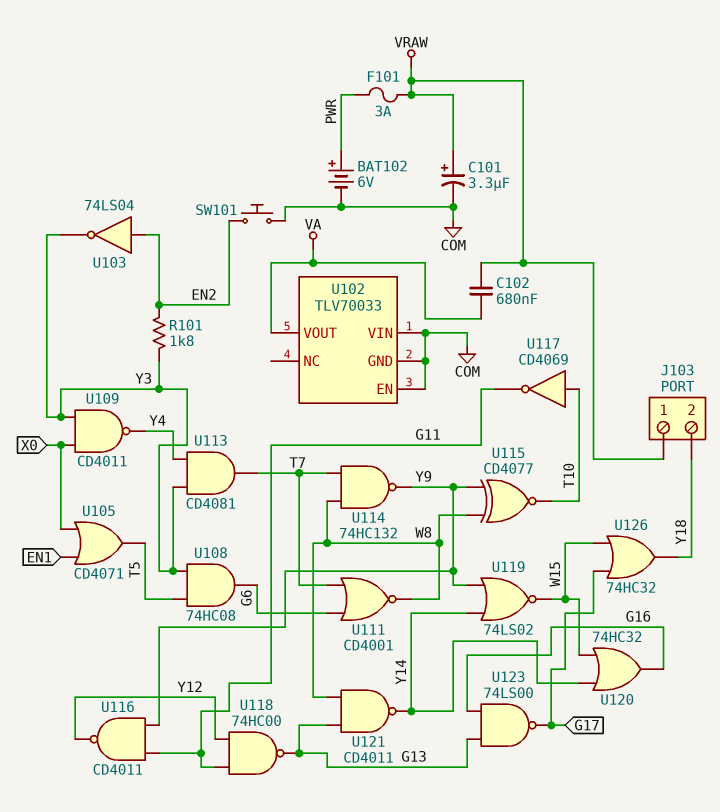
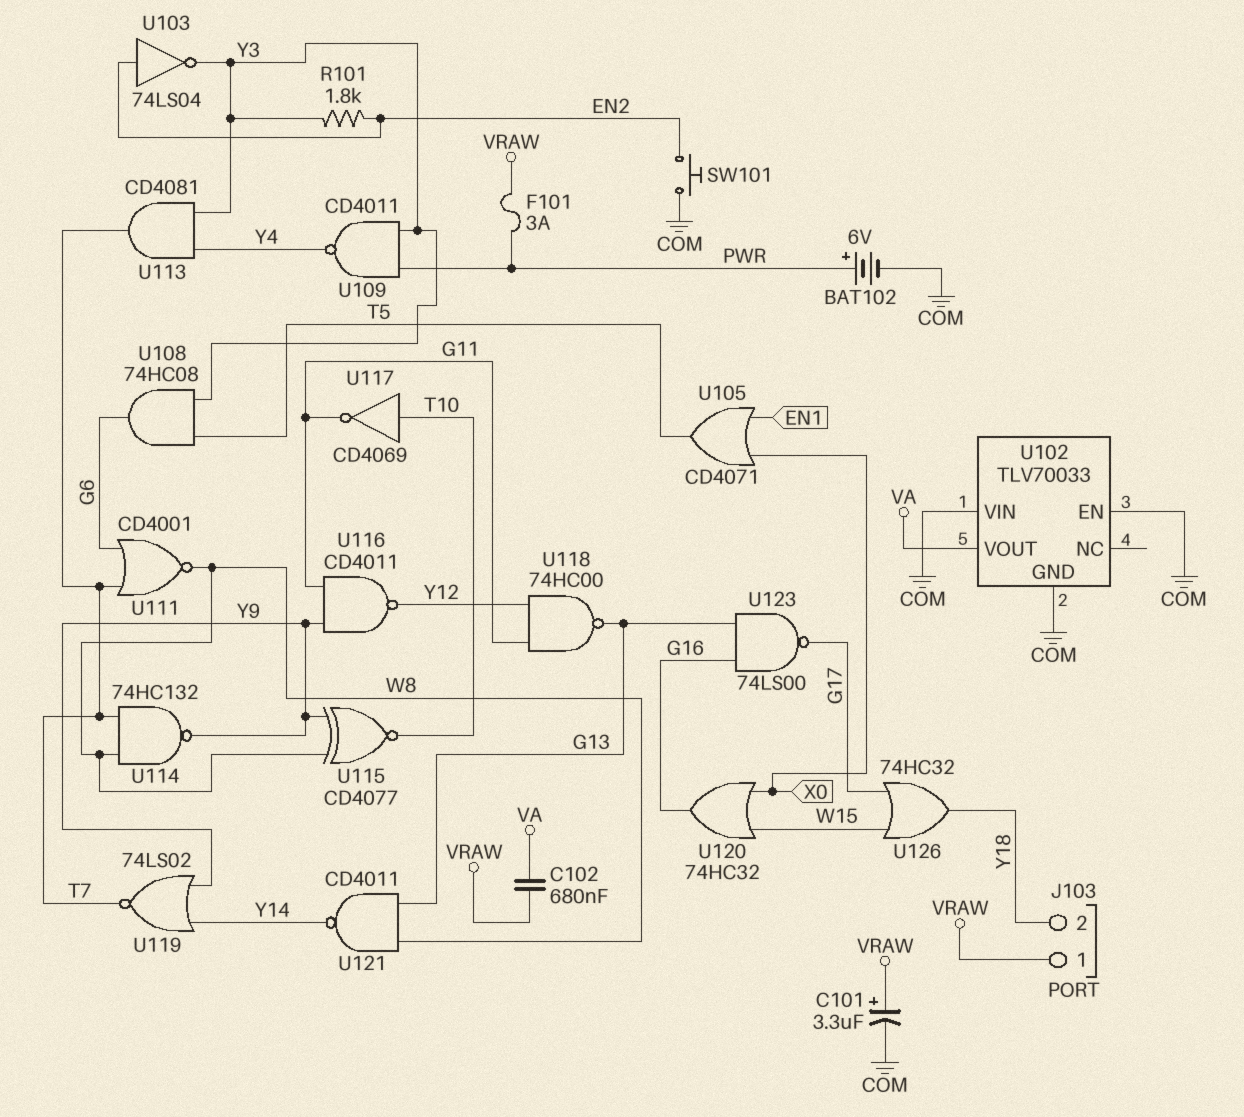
U109: NAND CD4011 (in X0, in Y3, out Y4) -> NAND CD4011 (in PWR, in Y3, out Y4)
U119: NOR 74LS02 (in Y9, in Y14, out W15) -> NOR 74LS02 (in Y9, in Y14, out T7)
U120: OR 74HC32 (in W15, in Y14, out G16) -> OR 74HC32 (in W15, in X0, out G16)

